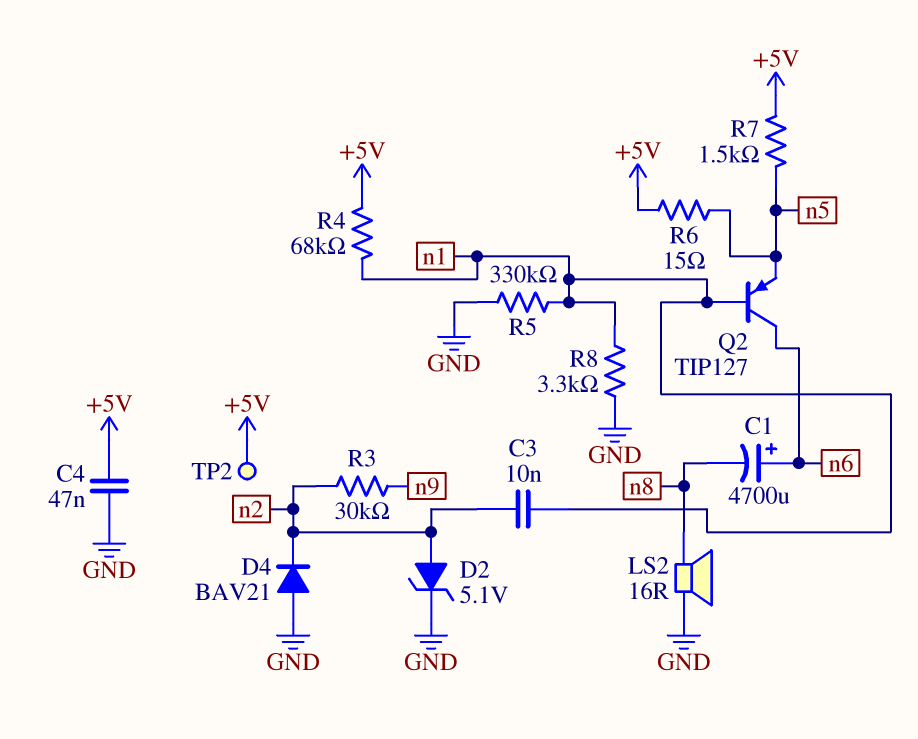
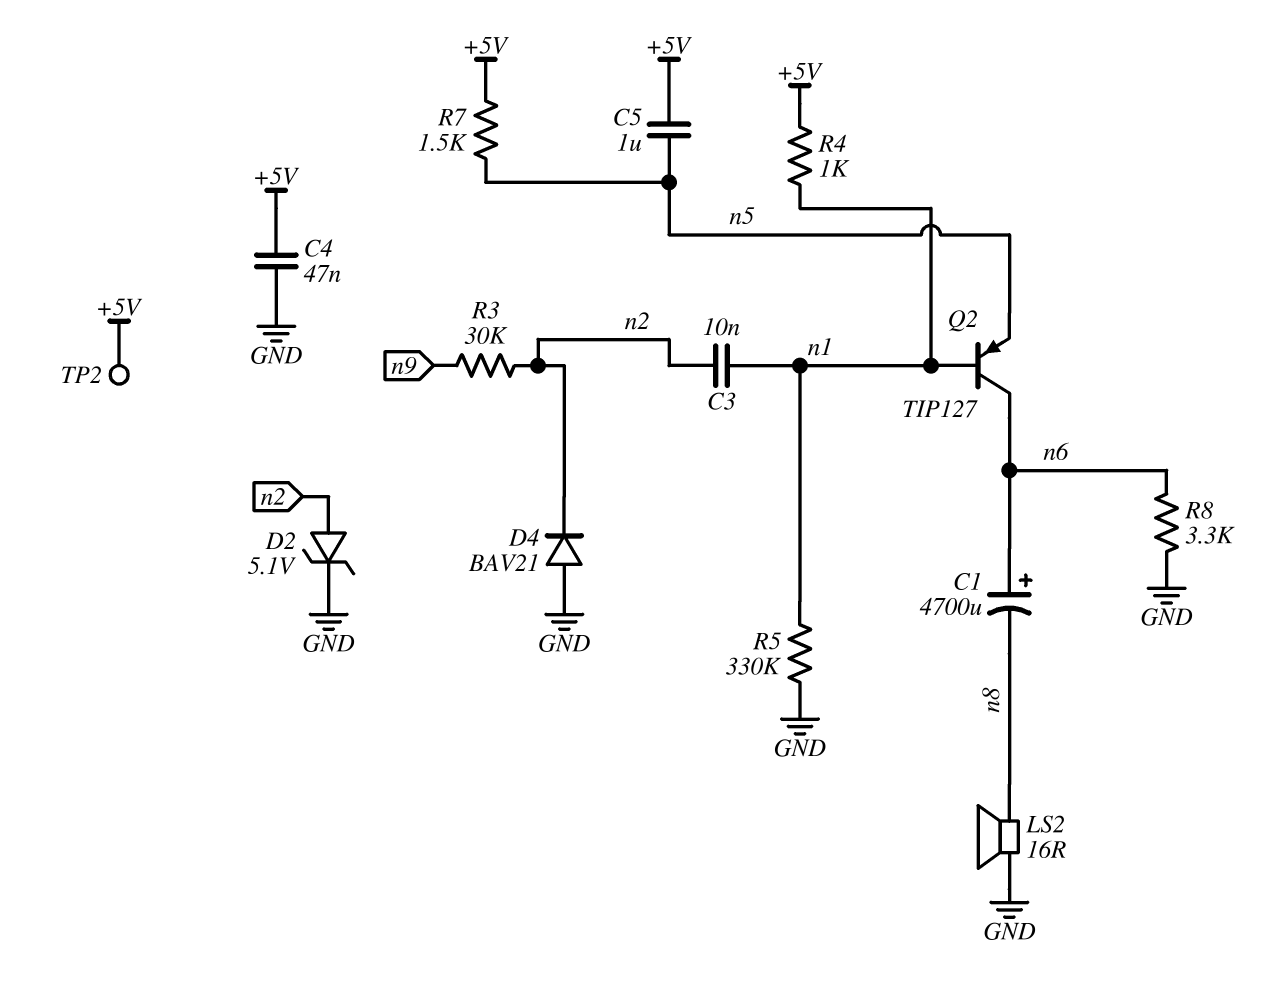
C5: none -> 1uF (+5V, n5)
R4: 68k (+5V, n1) -> 1k (+5V, n1)
R6: 15 (+5V, n5) -> none
R8: 3.3k (GND, n1) -> 3.3k (GND, n6)

